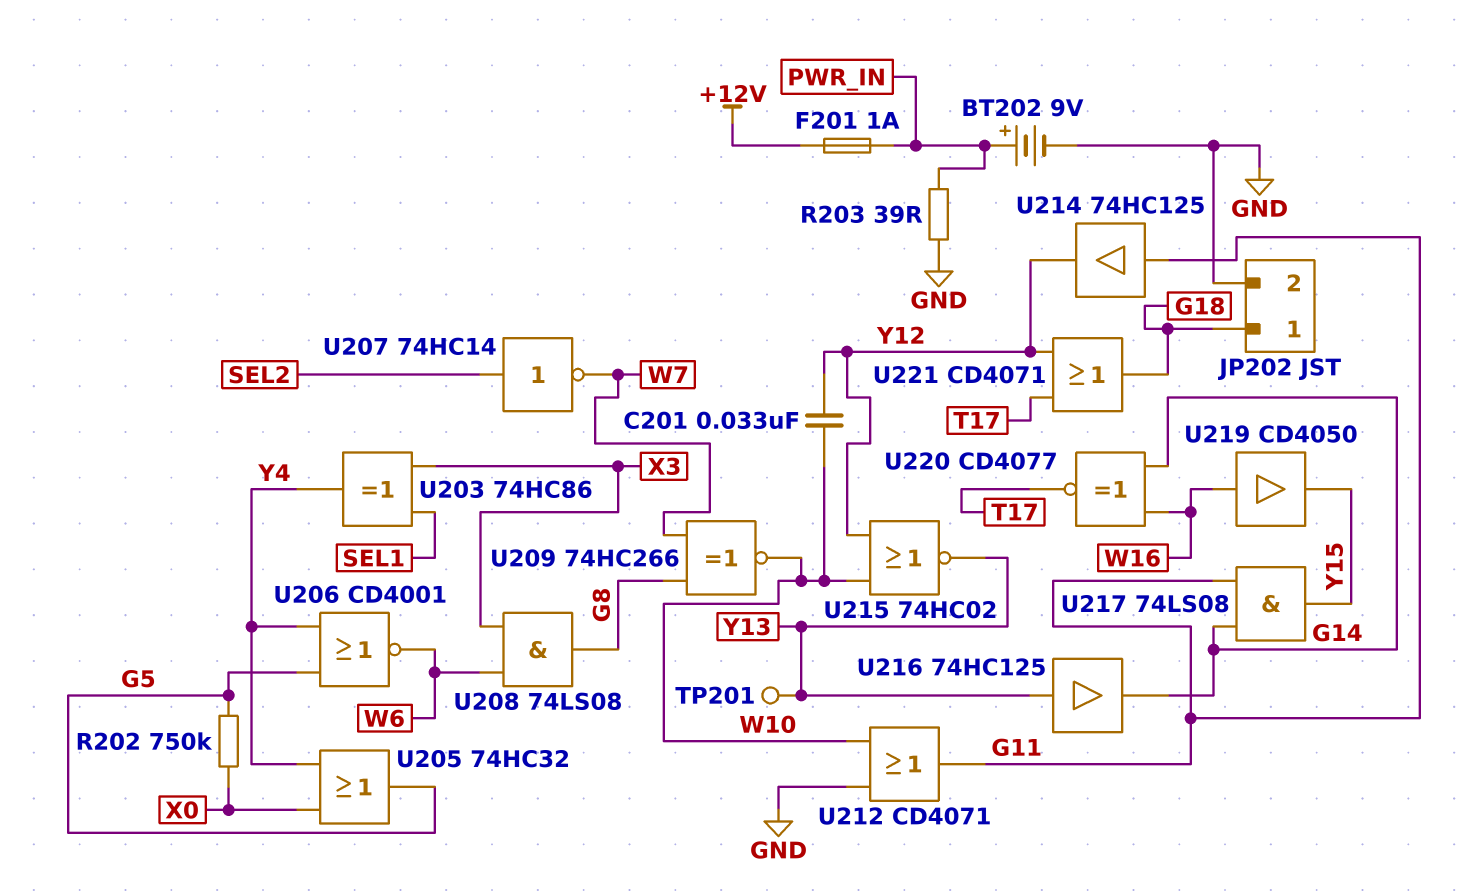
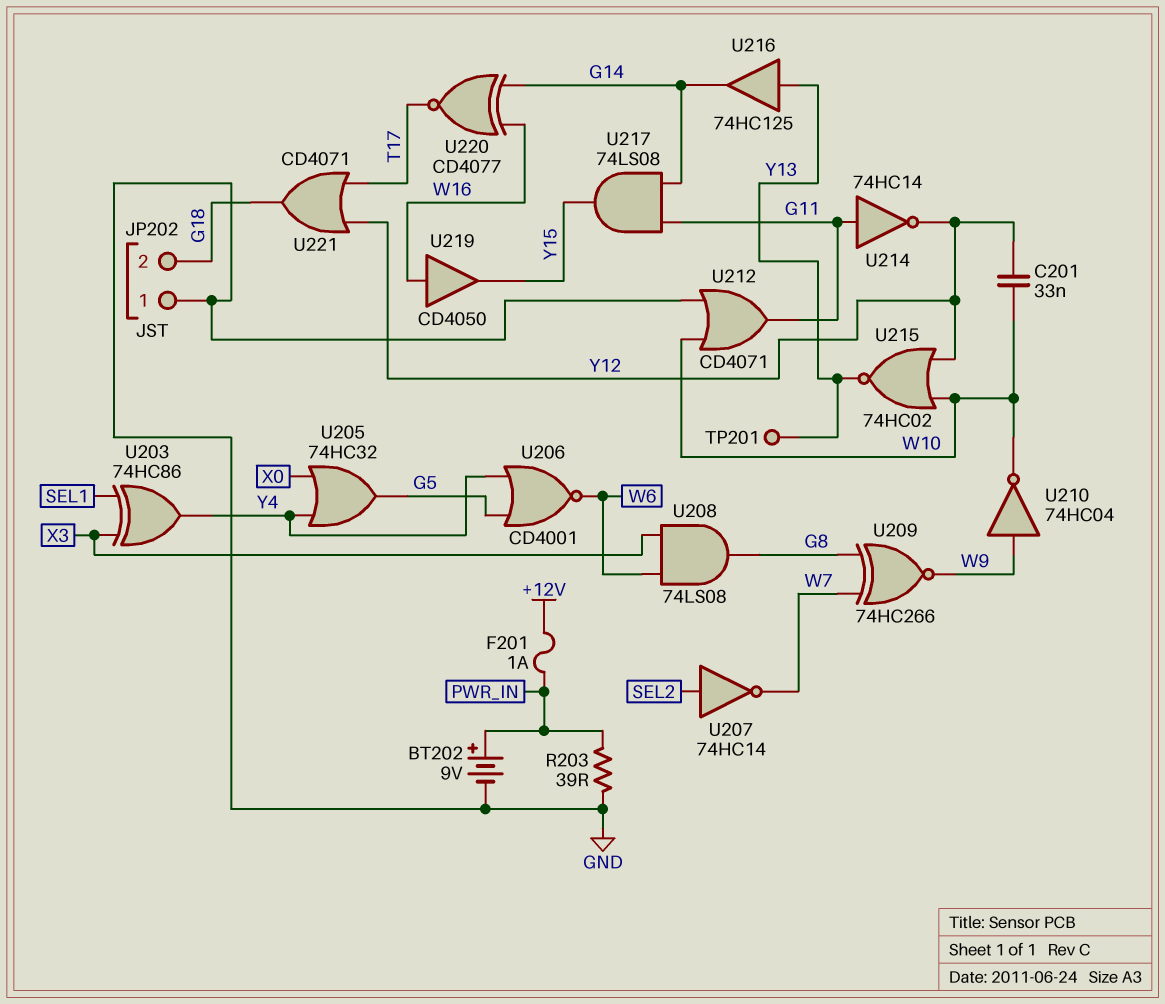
JP202 pin 1: G18 -> GND
JP202 pin 2: GND -> G18
R202: 750k (G5, X0) -> none
U209: XNOR 74HC266 (in G8, in W7, out W10) -> XNOR 74HC266 (in G8, in W7, out W9)
U210: none -> NOT 74HC04 (in W9, out W10)
U214: buffer 74HC125 (in G11, out Y12) -> NOT 74HC14 (in G11, out Y12)

